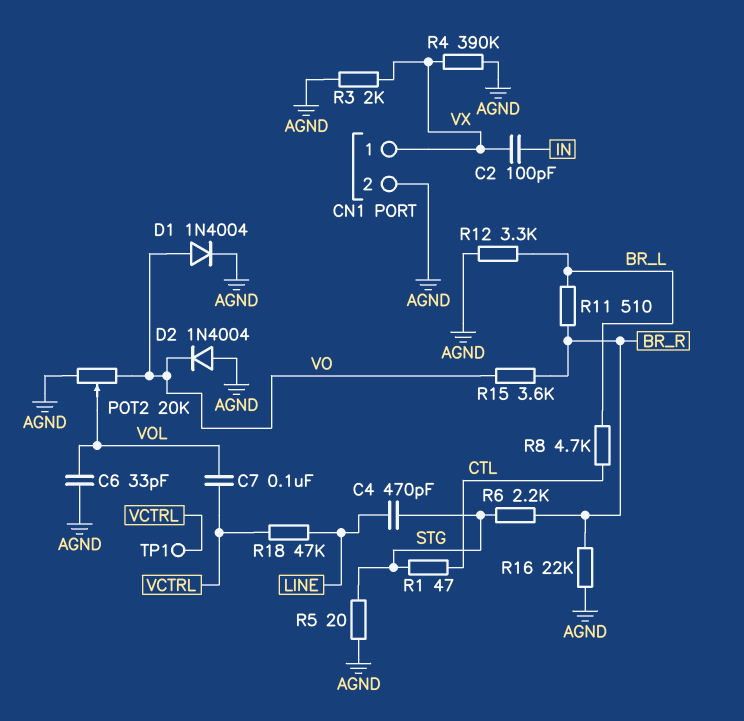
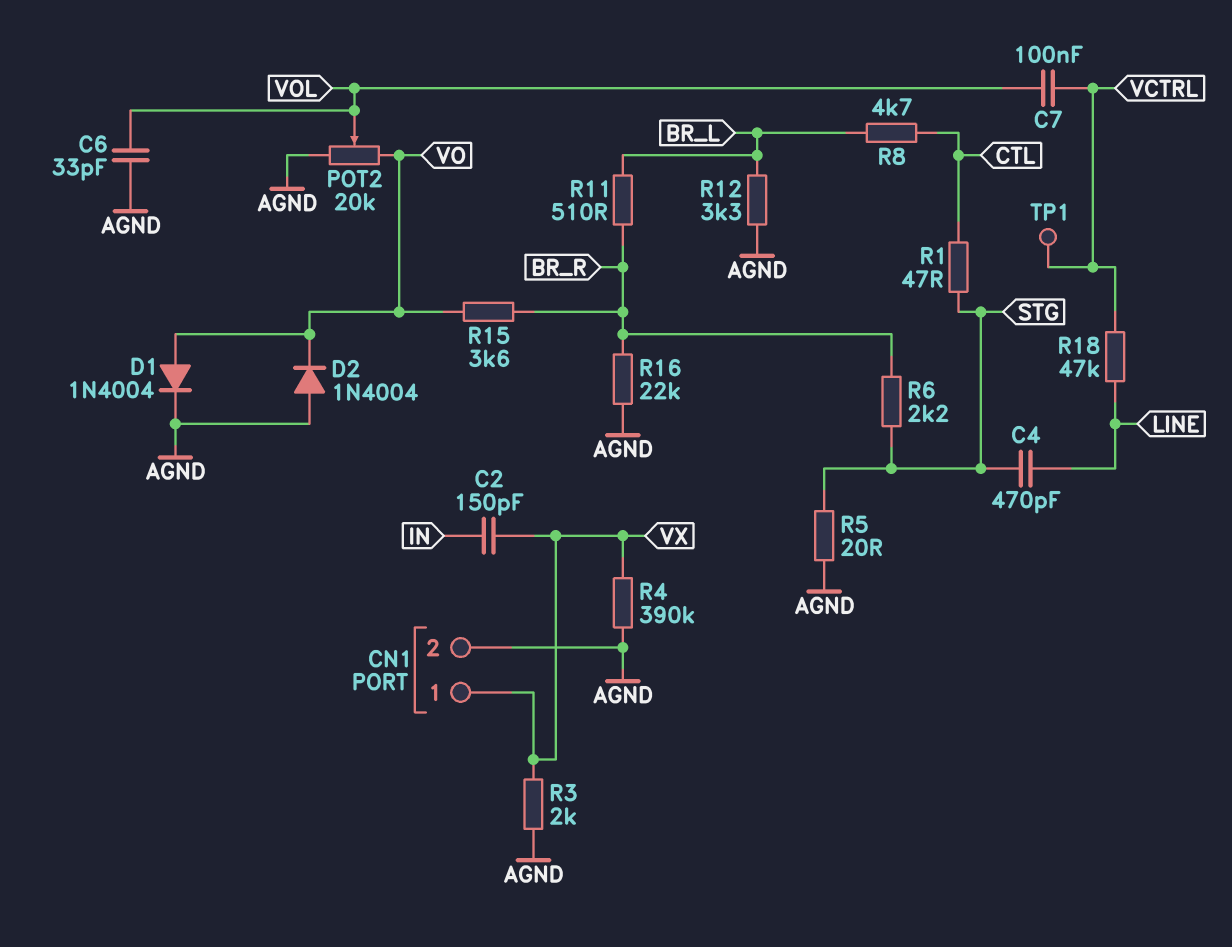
C2: 100pF (IN, VX) -> 150pF (IN, VX)

